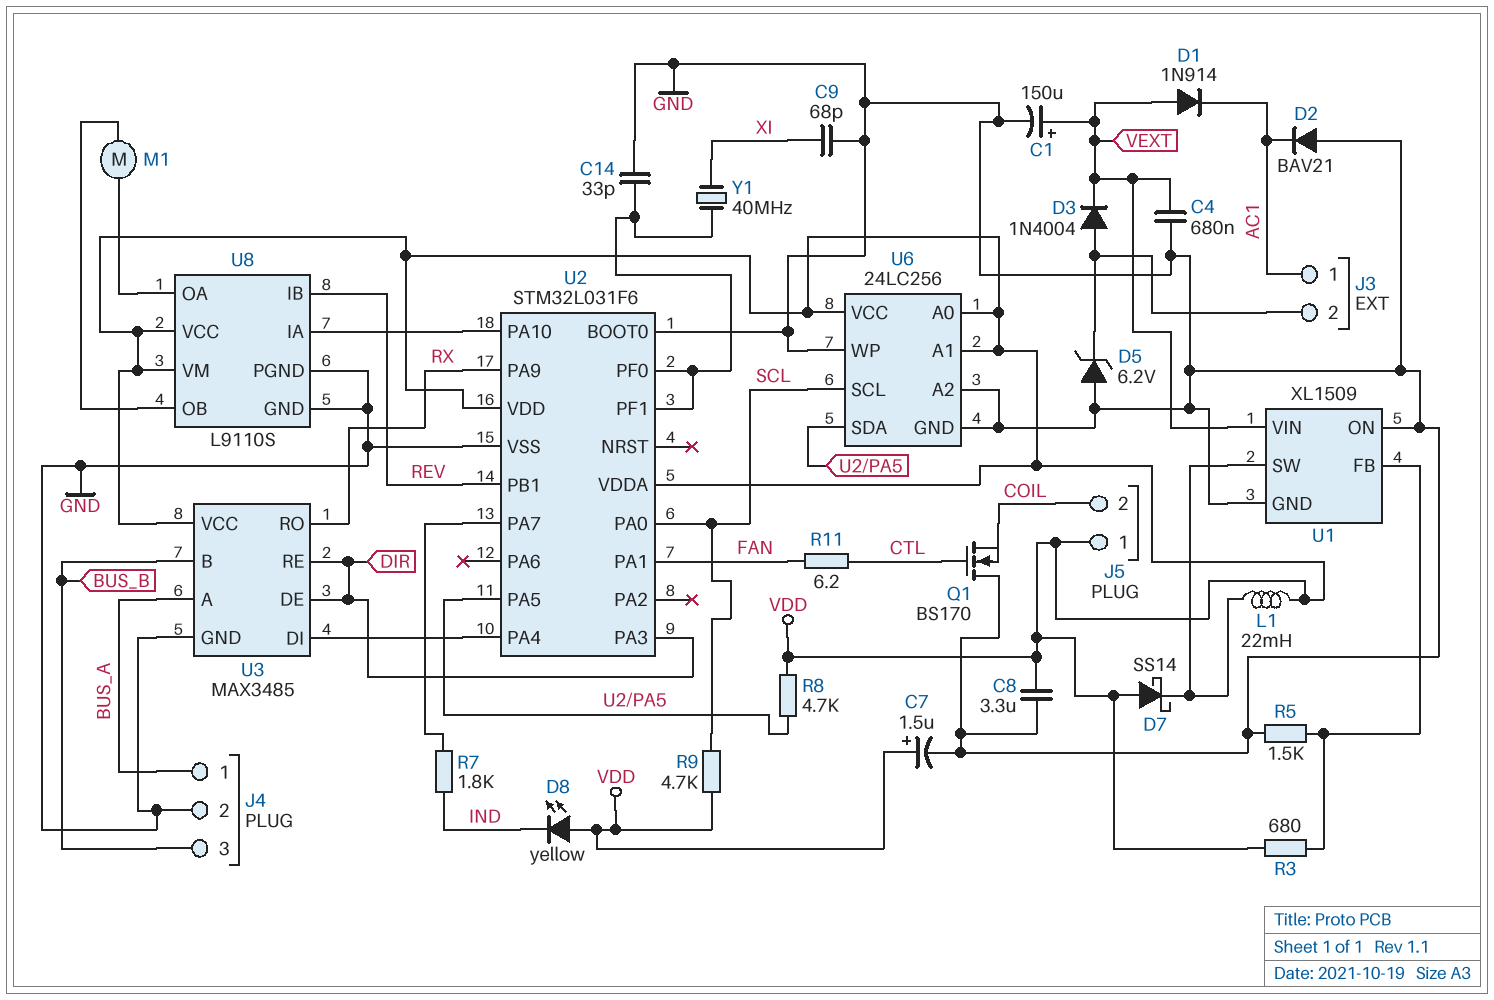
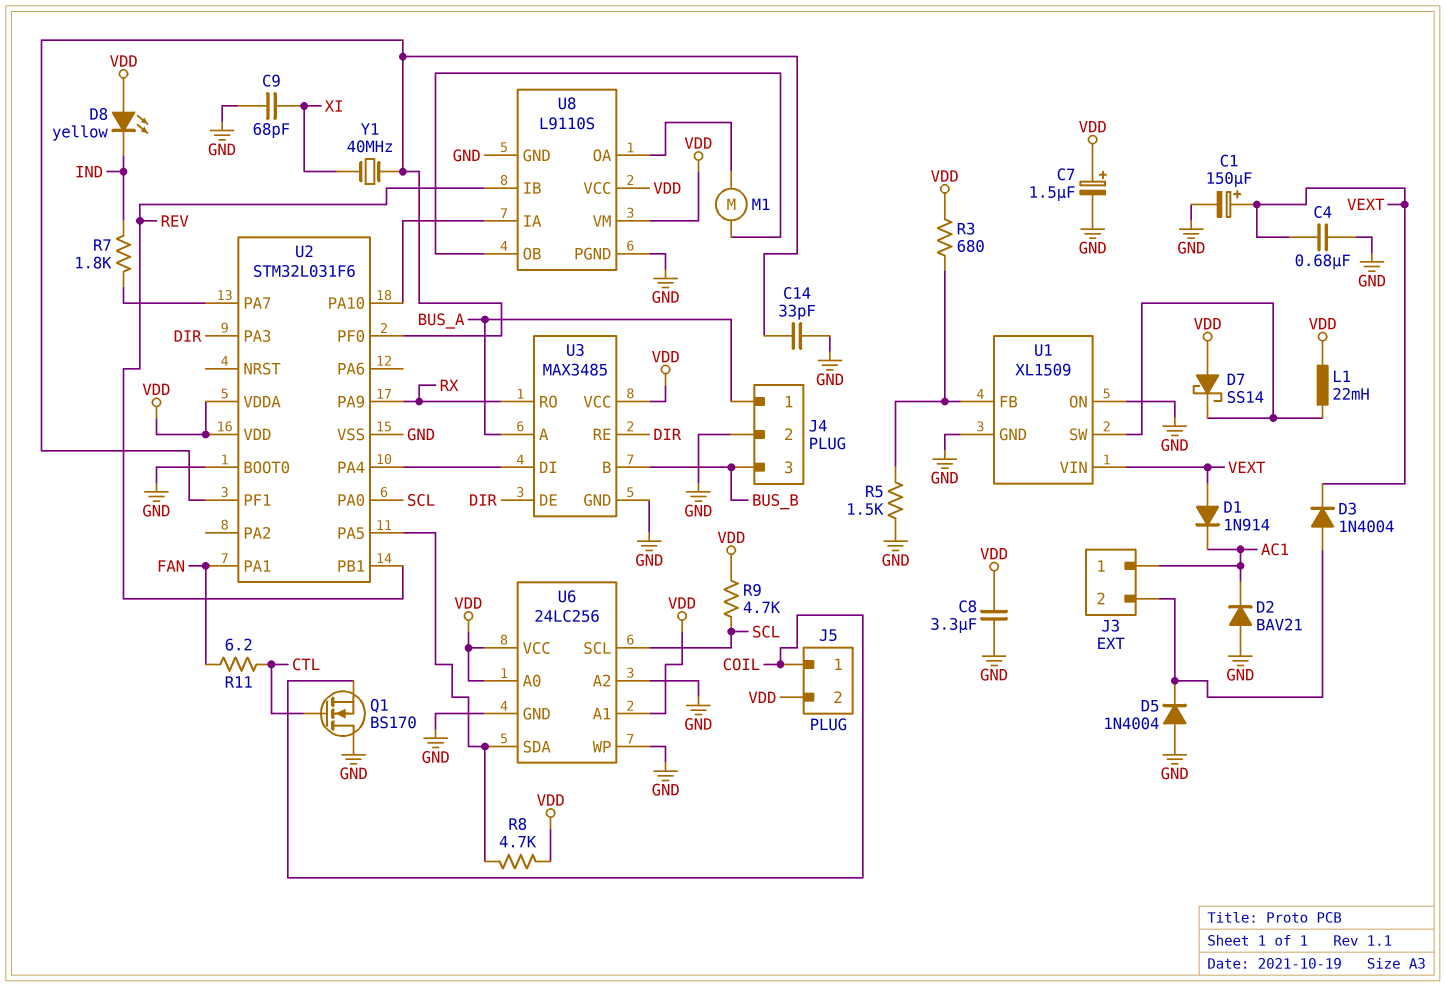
D5: zener 6.2V (A GND, K J3/2) -> diode 1N4004 (A GND, K J3/2)
J5 pin 1: VDD -> COIL
J5 pin 2: COIL -> VDD

